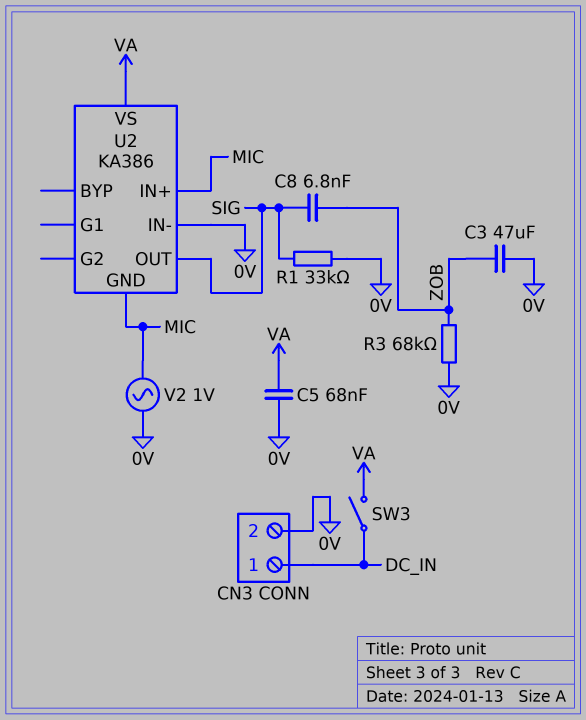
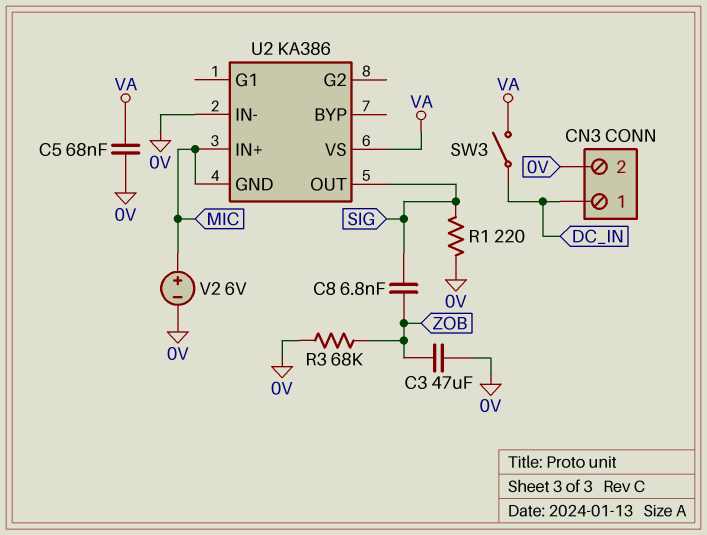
R1: 33k (0V, SIG) -> 220 (0V, SIG)
V2: AC 1V (0V, MIC) -> 6V (plus MIC, minus 0V)

